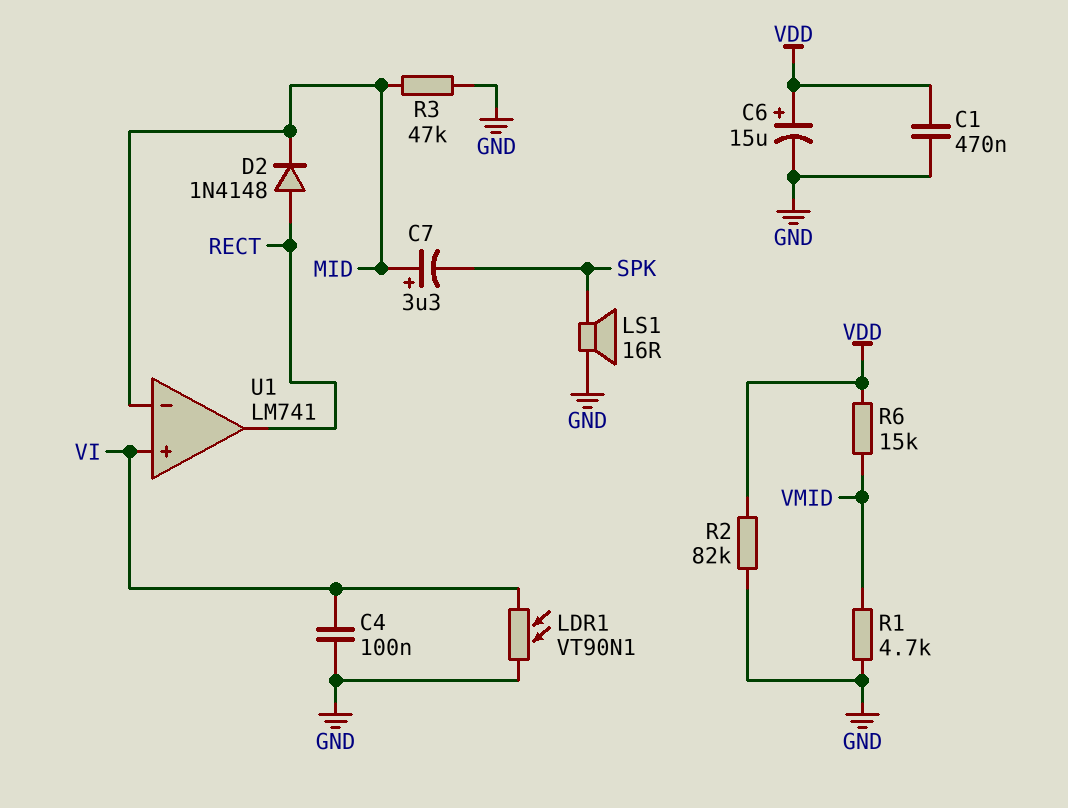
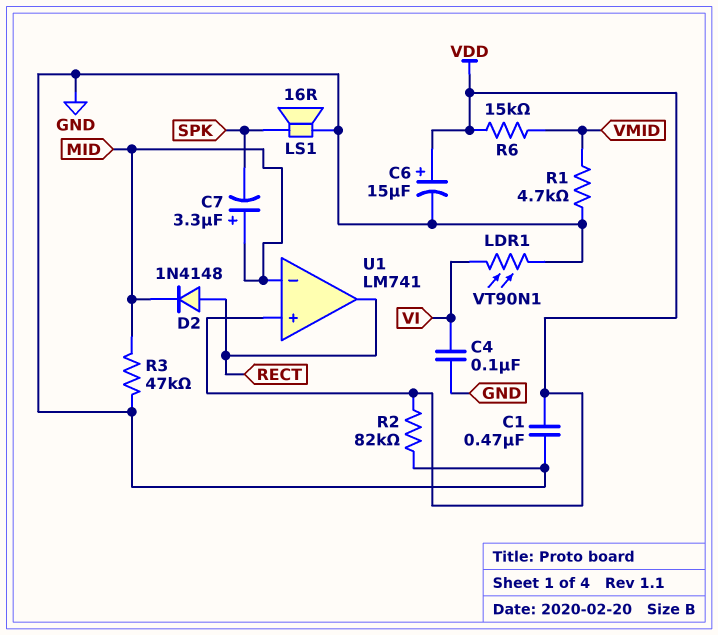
U1 pin in+: VI -> VDD

